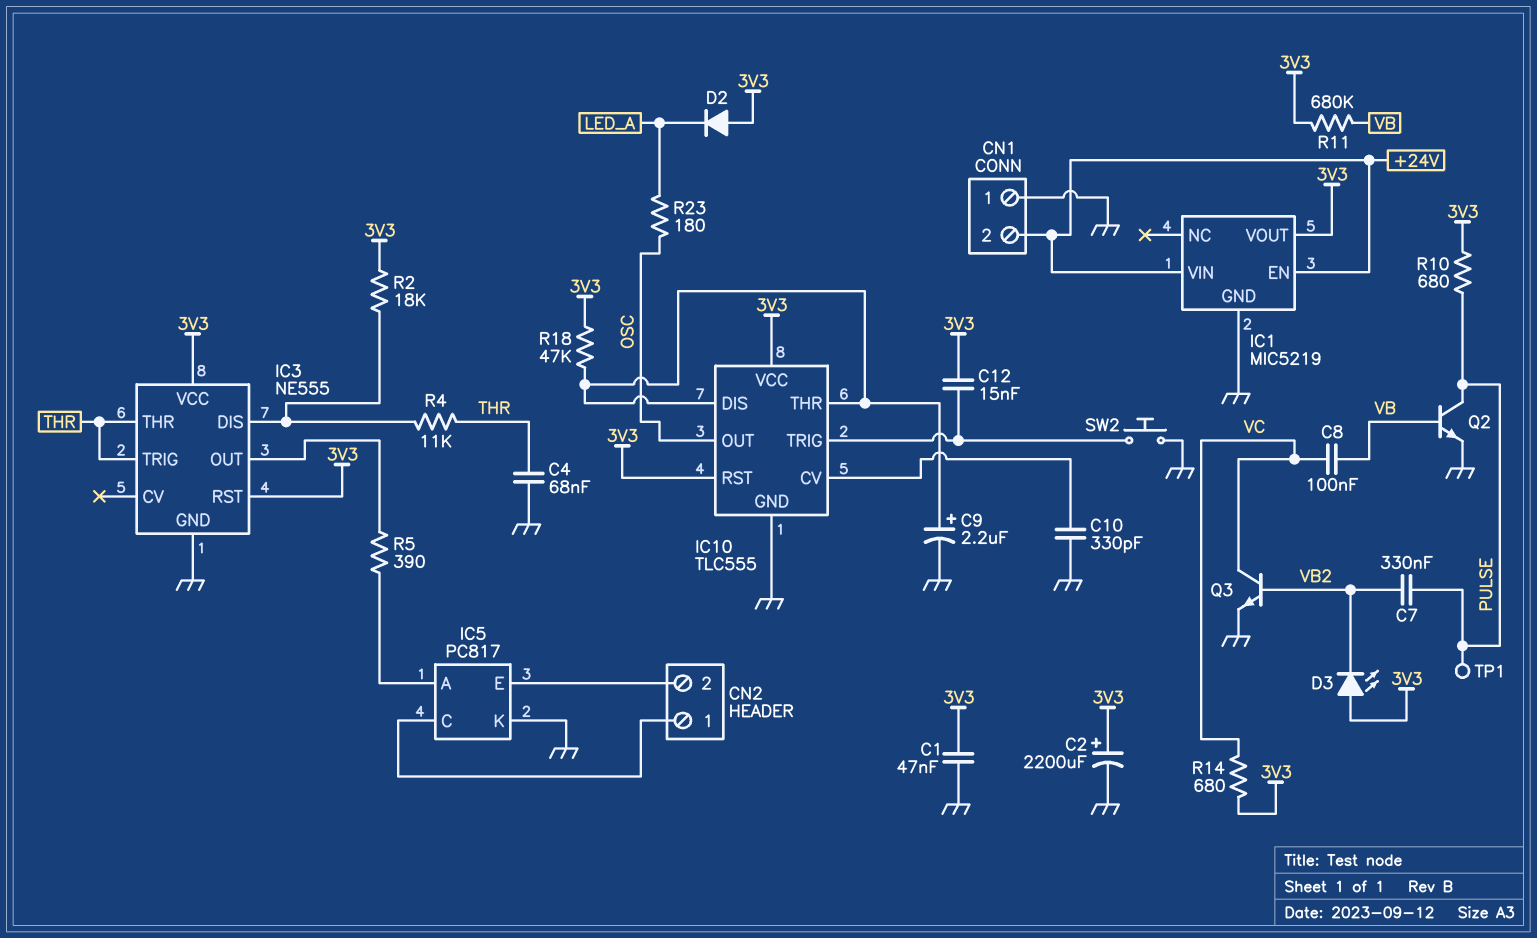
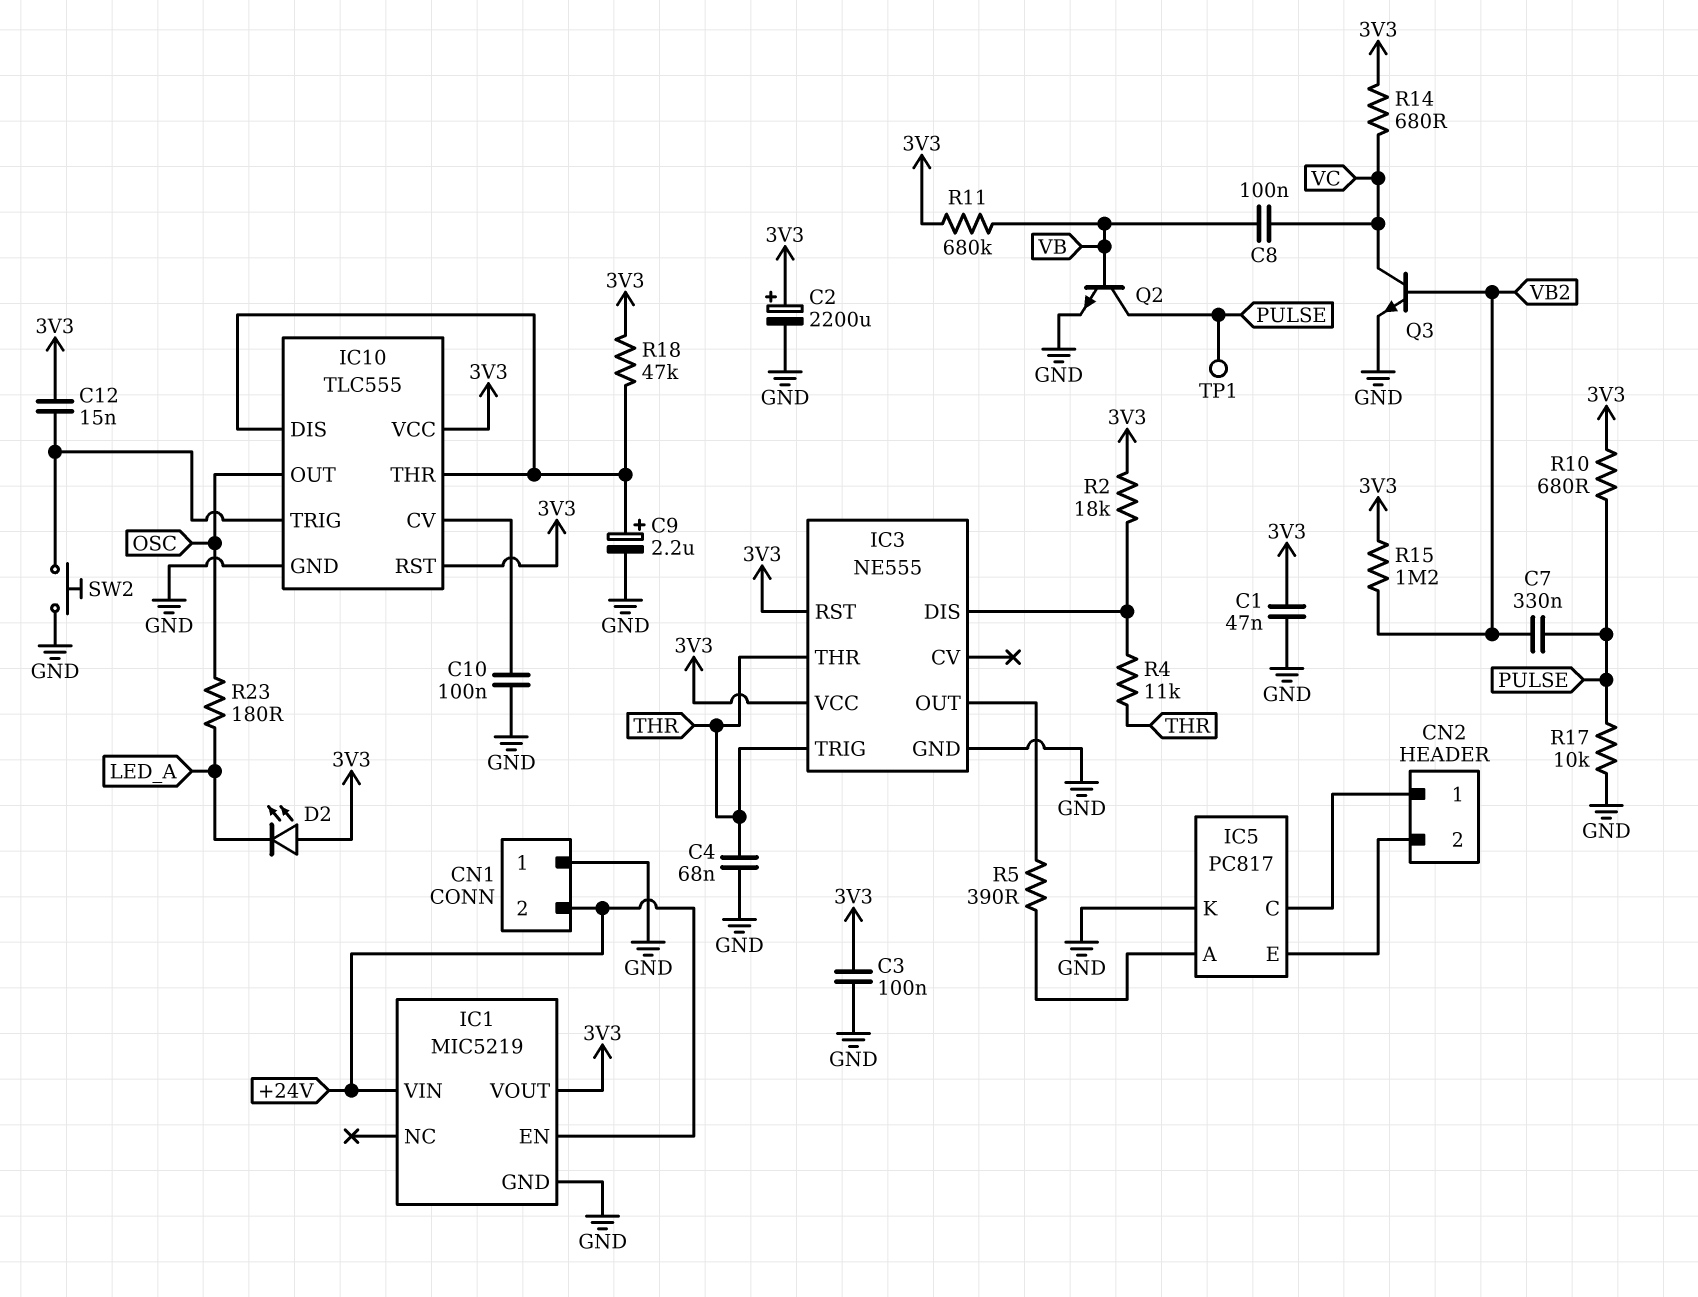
C3: none -> 100nF (3V3, GND)
C10: 330pF (GND, IC10/CV) -> 100nF (GND, IC10/CV)
D2: diode (A 3V3, K LED_A) -> LED (A 3V3, K LED_A)
D3: LED (A 3V3, K VB2) -> none
R15: none -> 1.2M (3V3, VB2)
R17: none -> 10k (GND, PULSE)

